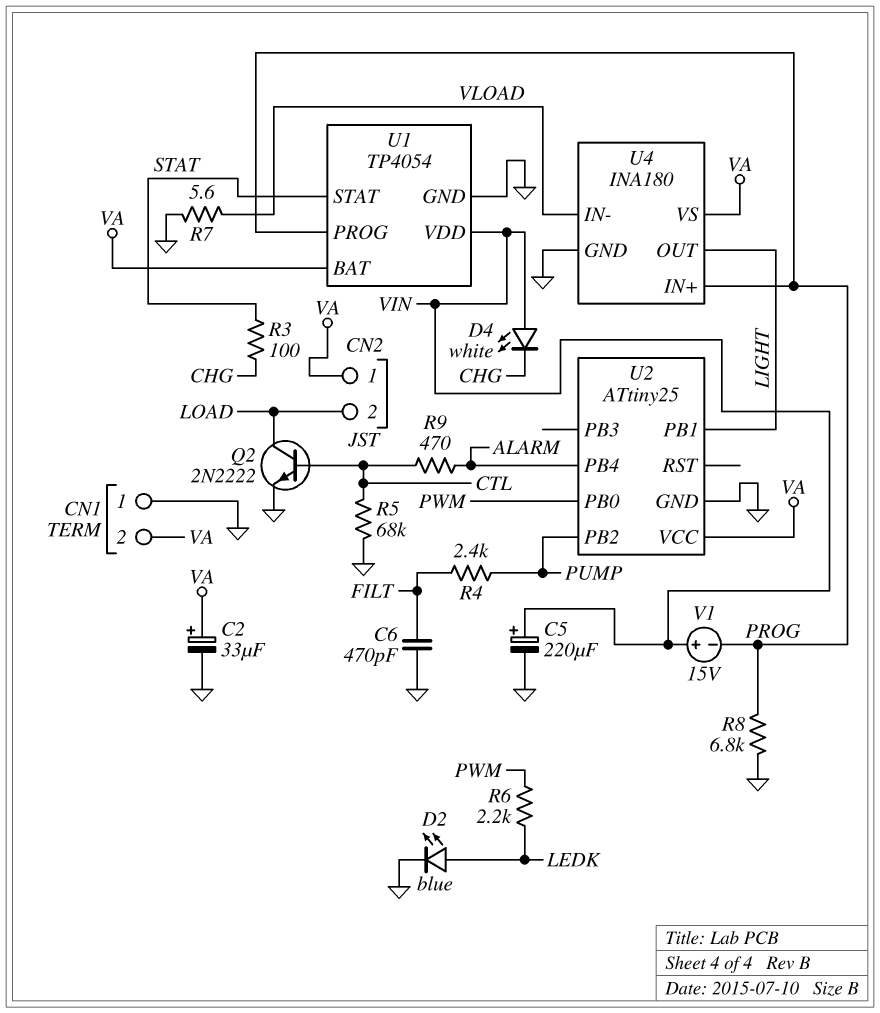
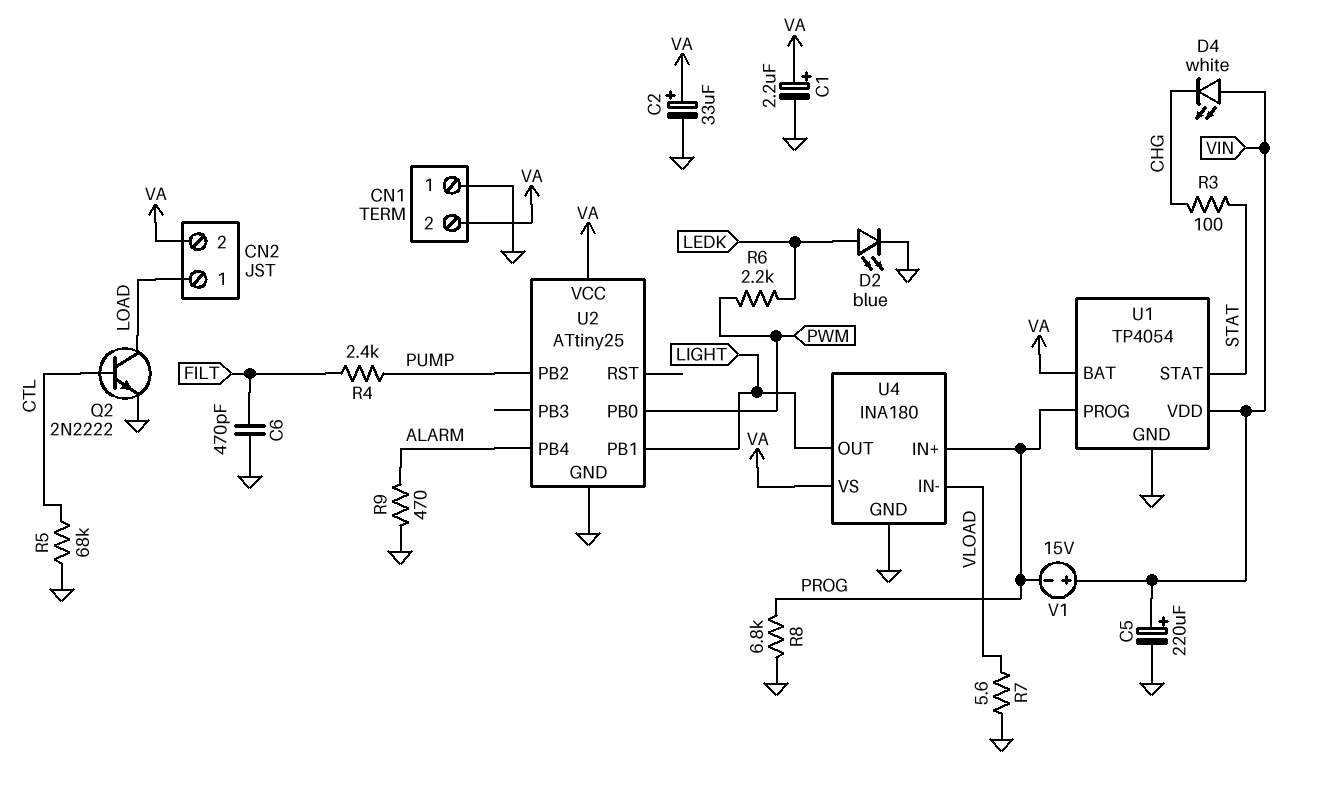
C1: none -> 2.2uF (plus VA, minus GND)
CN2 pin 1: VA -> LOAD
CN2 pin 2: LOAD -> VA
R9: 470 (ALARM, CTL) -> 470 (ALARM, GND)

